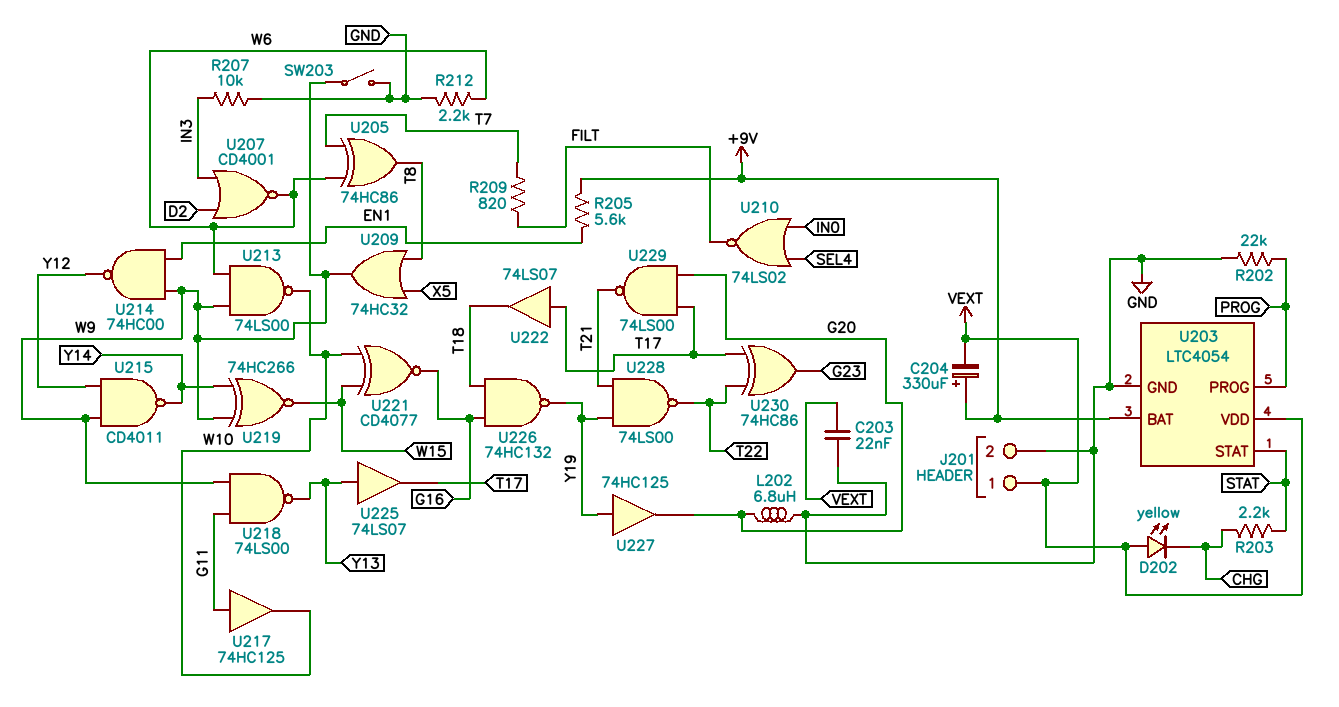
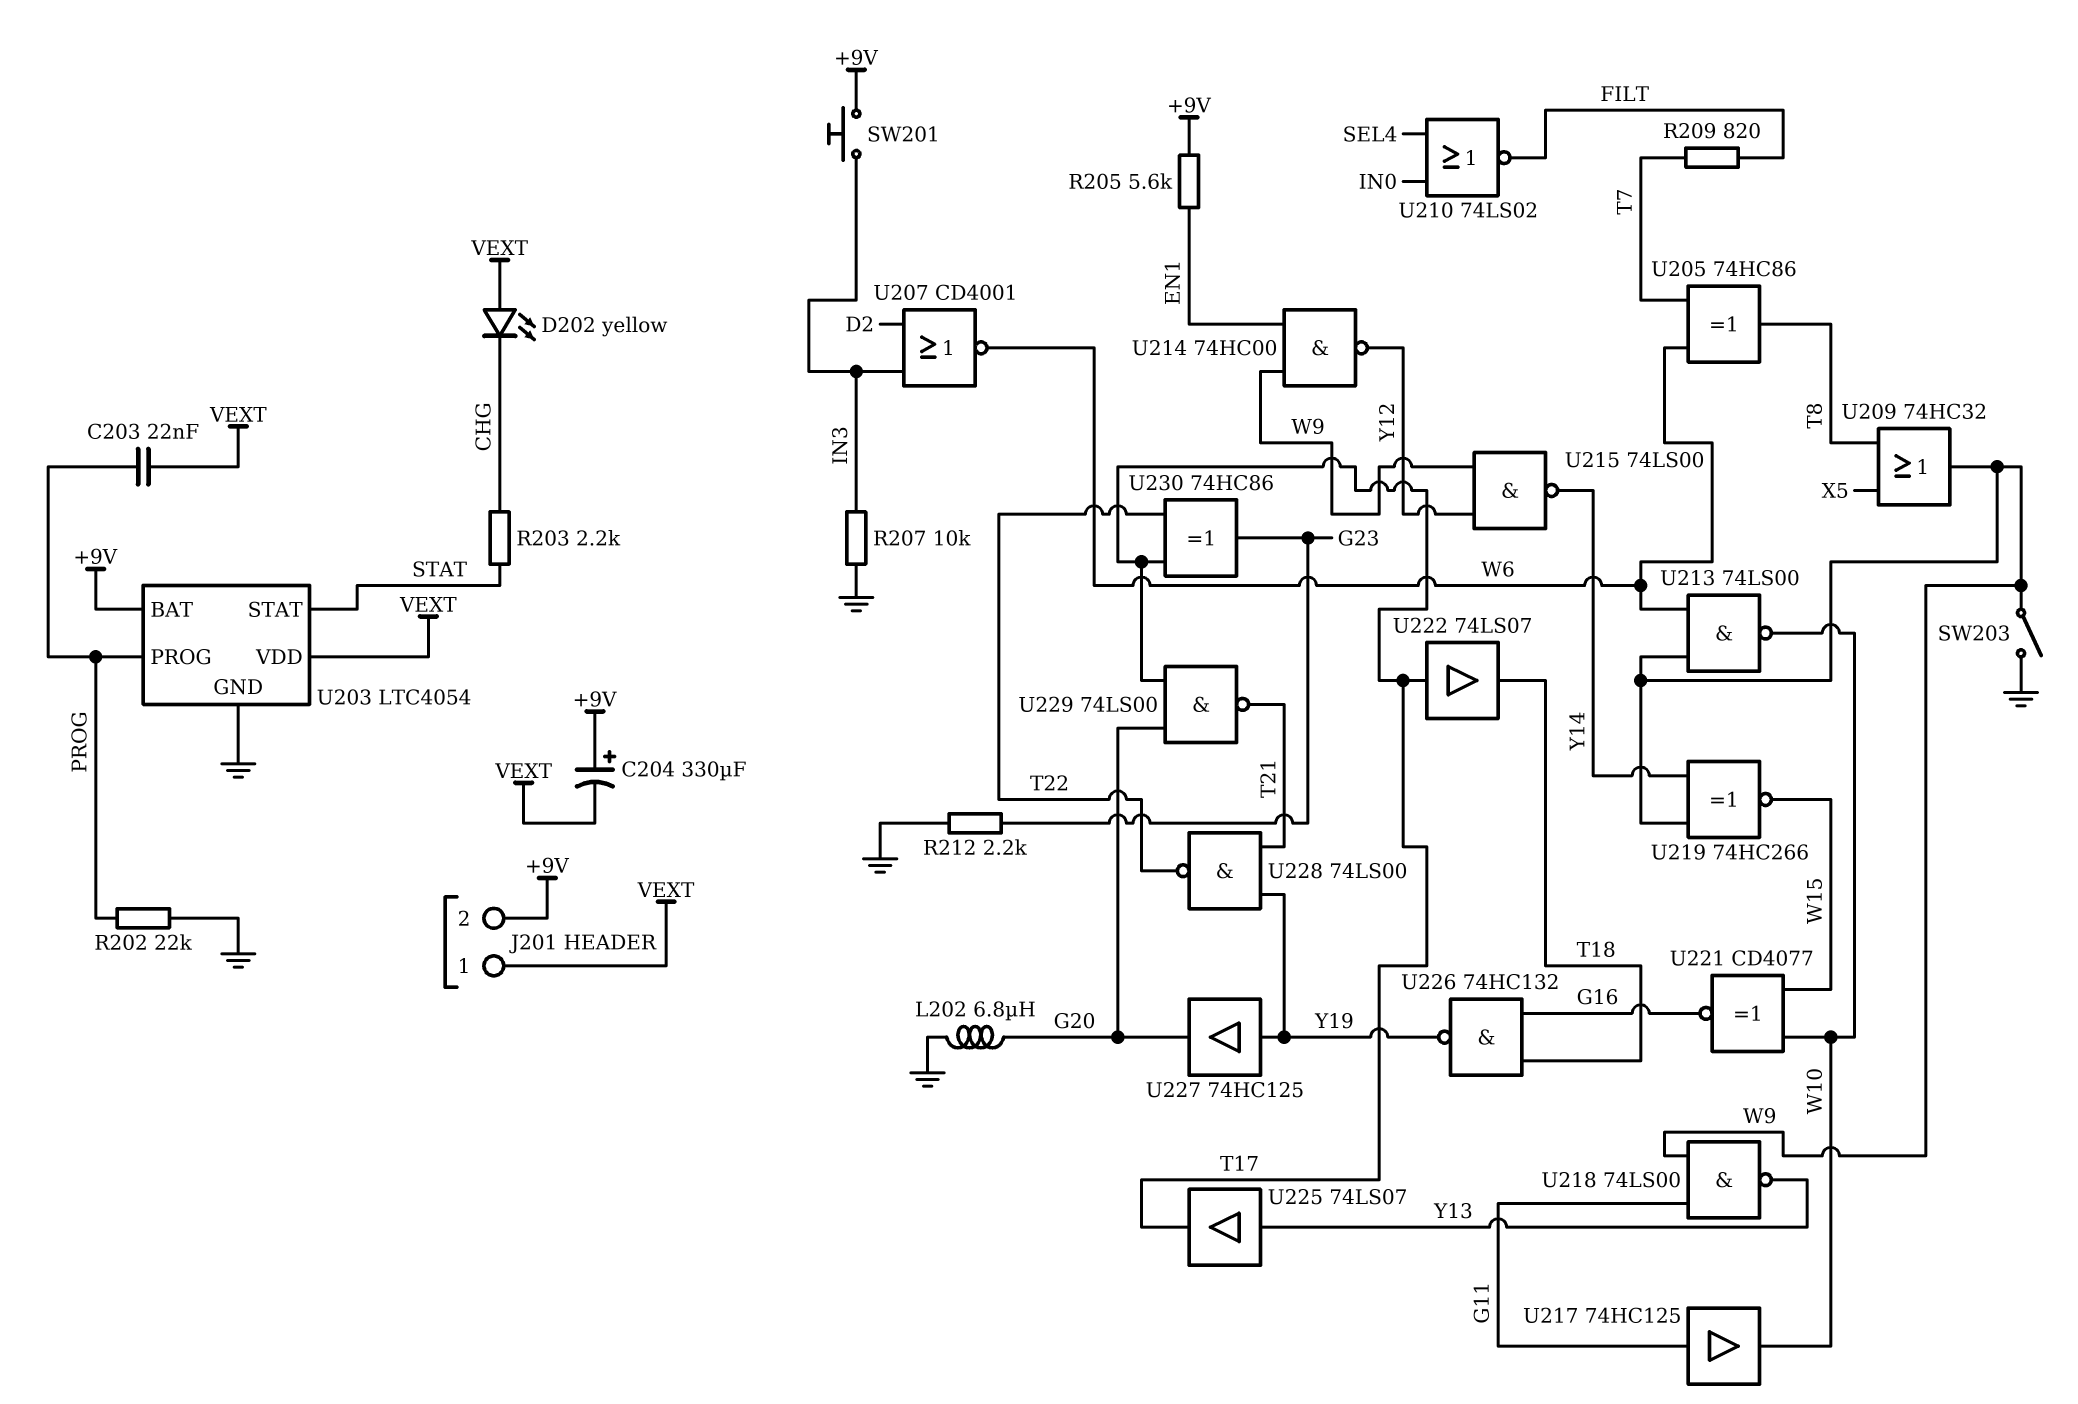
C203: 22nF (GND, VEXT) -> 22nF (PROG, VEXT)
J201 pin 2: GND -> +9V
R212: 2.2k (GND, W6) -> 2.2k (G23, GND)
SW201: none -> button (+9V, IN3)
U215: NAND CD4011 (in W9, in Y12, out Y14) -> NAND 74LS00 (in W9, in Y12, out Y14)

